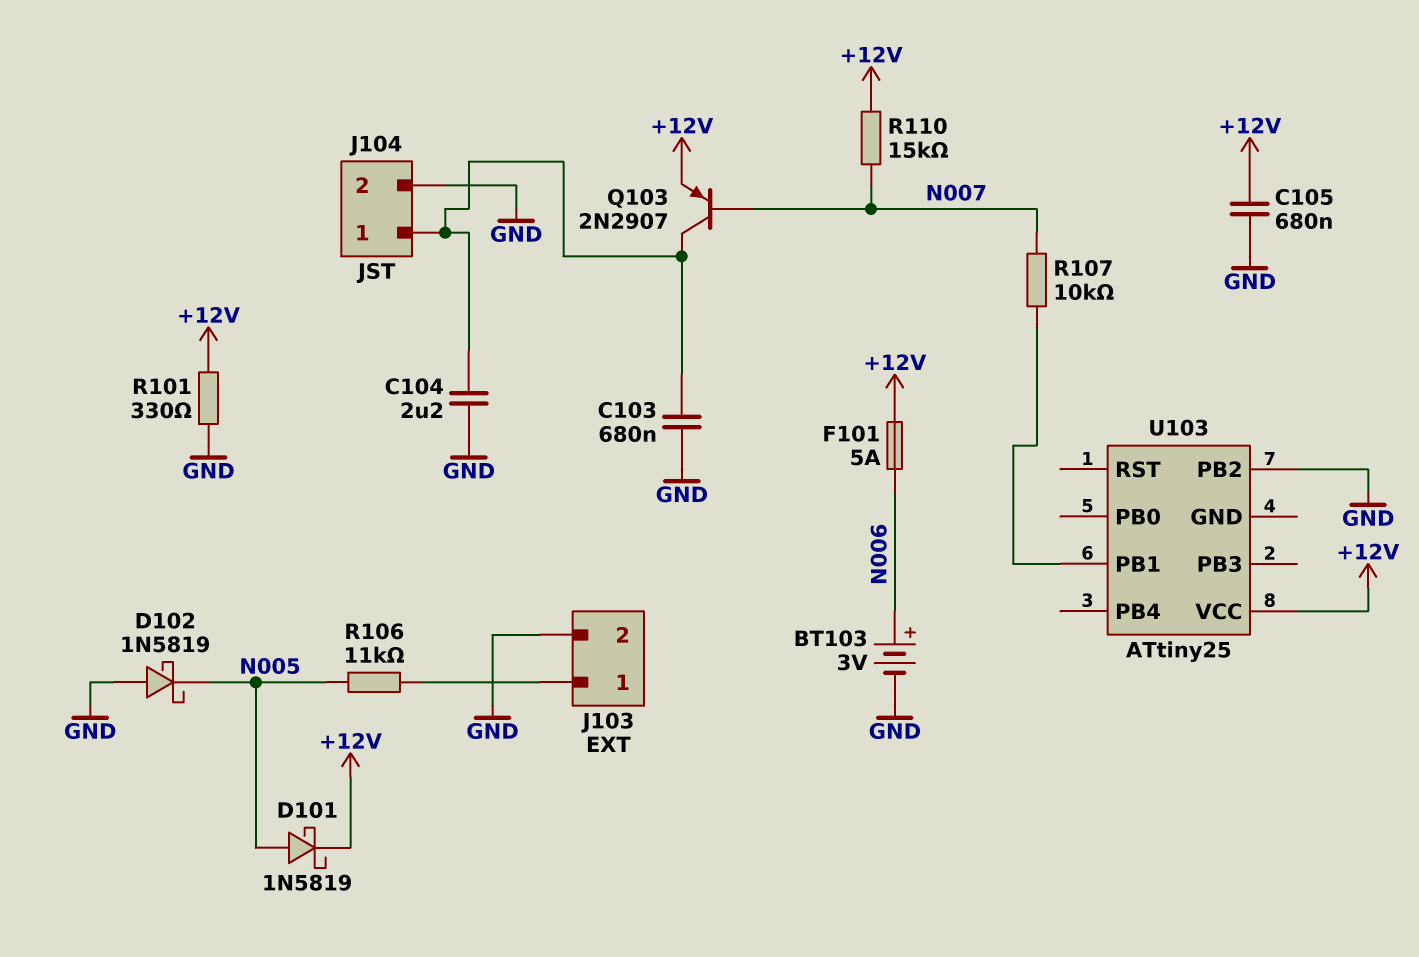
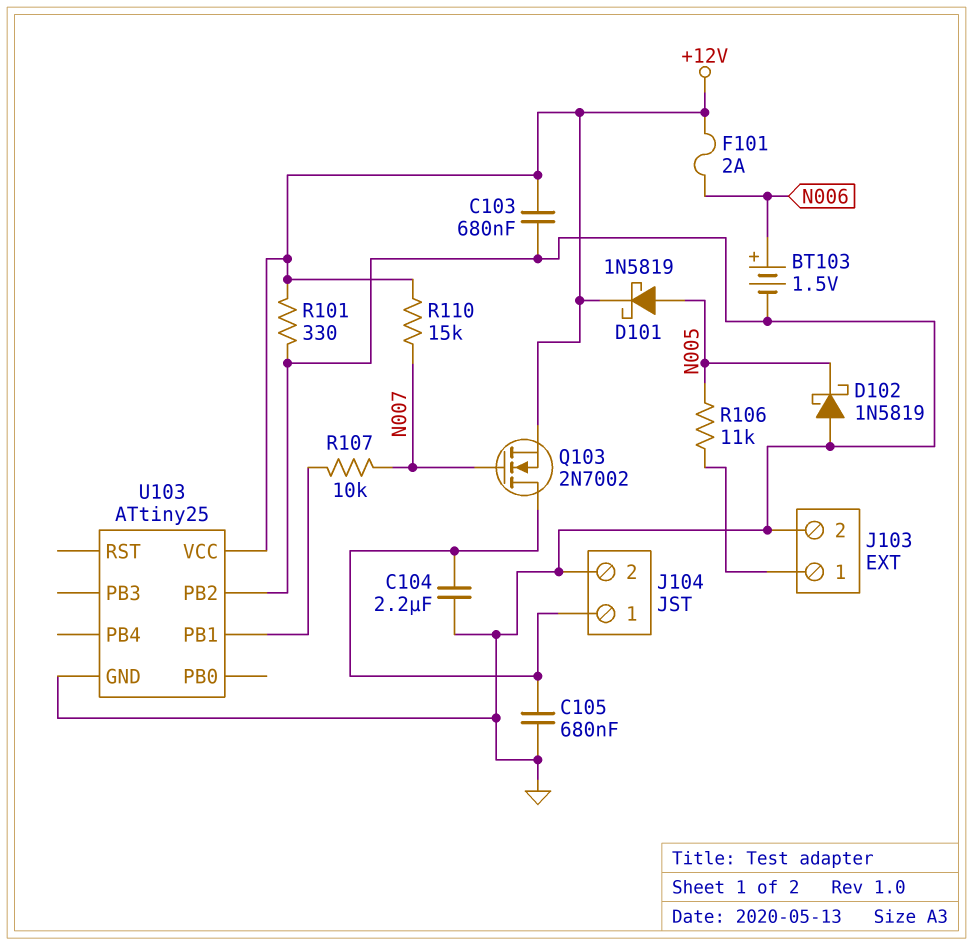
BT103: 3V (plus N006, minus GND) -> 1.5V (plus N006, minus GND)
C103: 680nF (GND, J104/1) -> 680nF (+12V, GND)
C105: 680nF (+12V, GND) -> 680nF (GND, J104/1)
F101: 5A (+12V, N006) -> 2A (+12V, N006)
Q103: PNP 2N2907 (B N007, C J104/1, E +12V) -> NMOS 2N7002 (G N007, D J104/1, S +12V)
U103 pin GND: none -> GND

